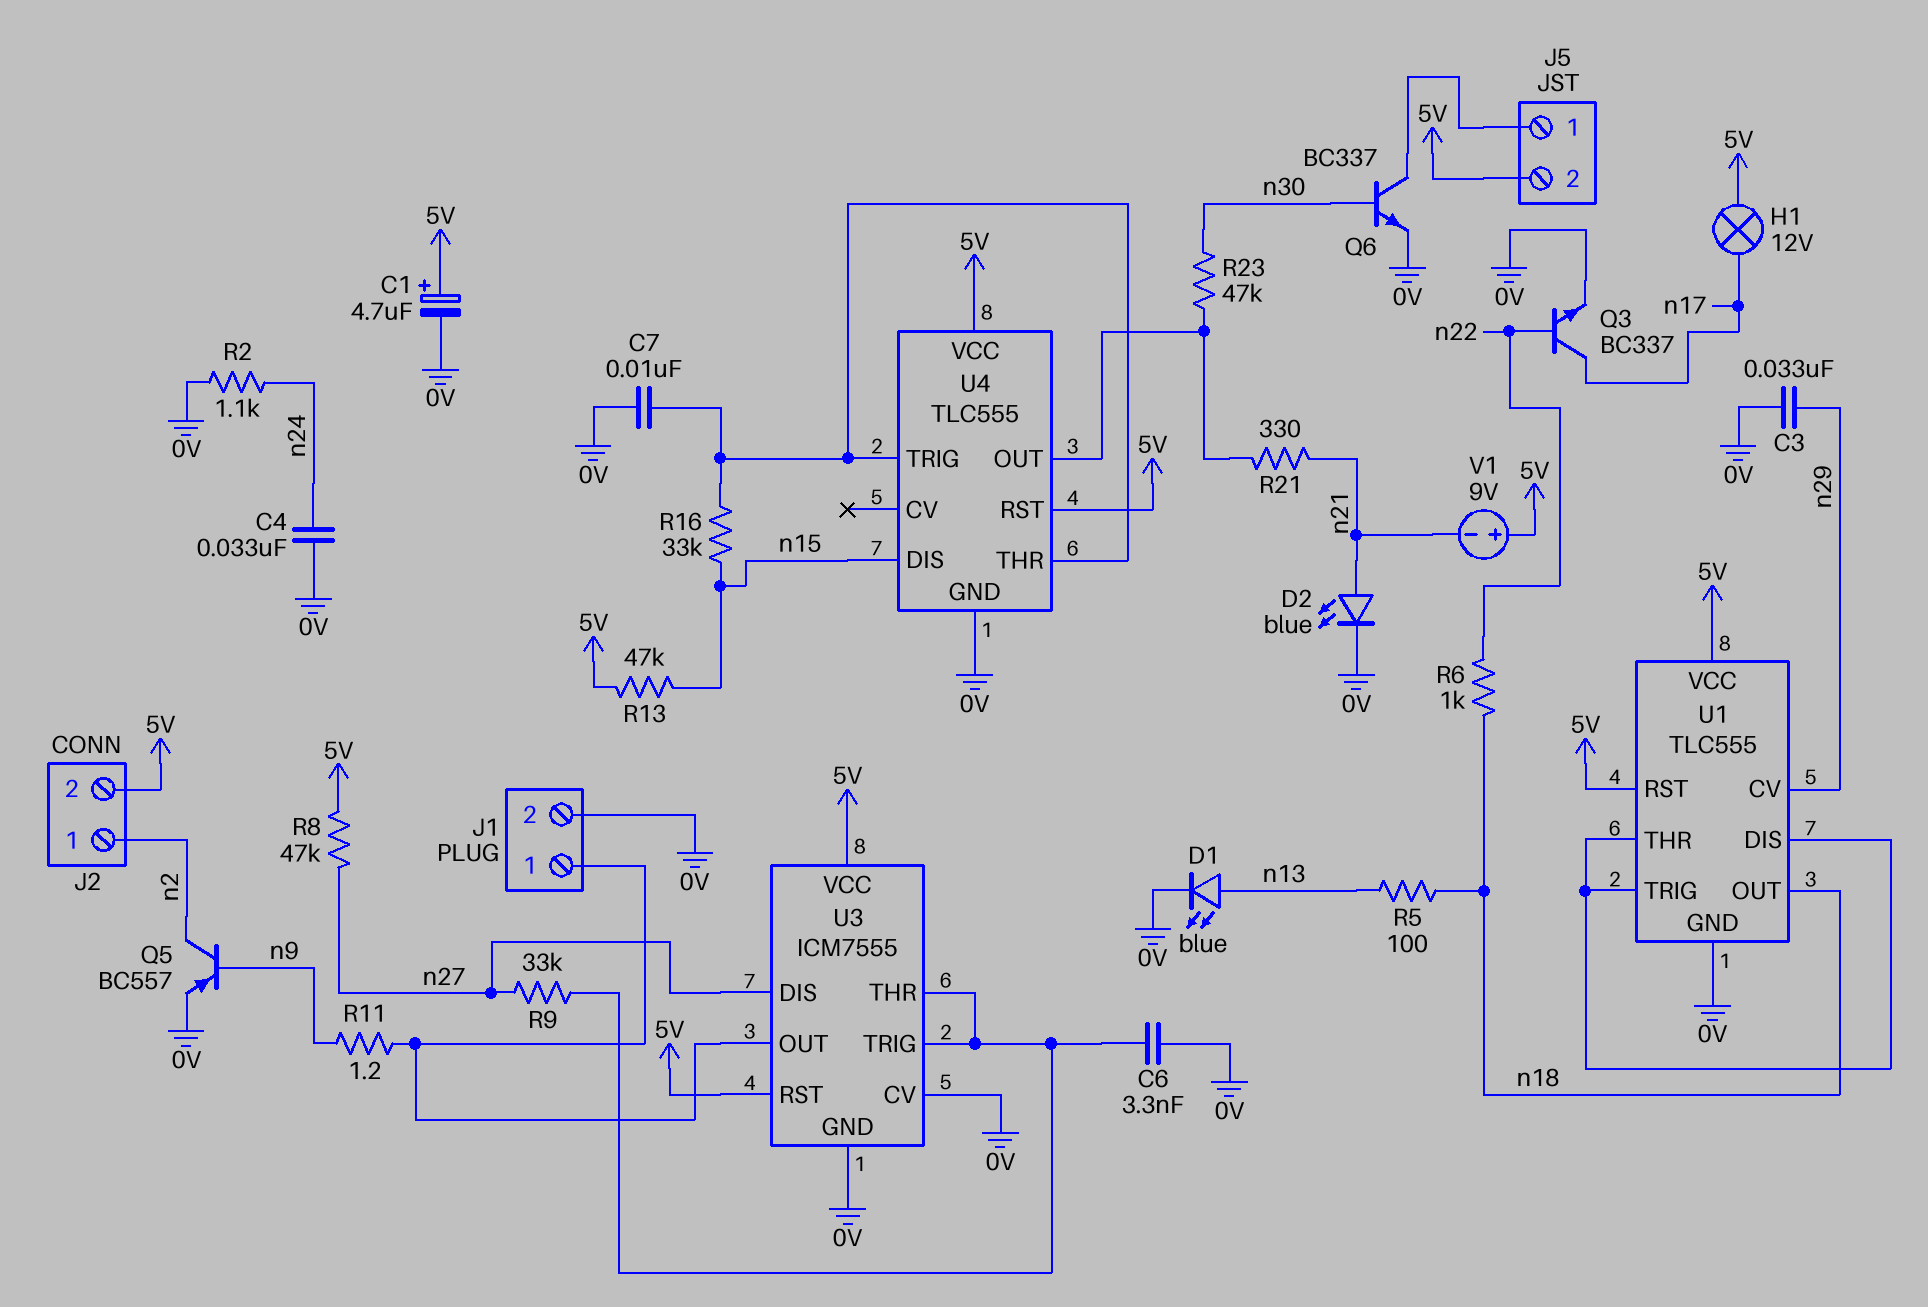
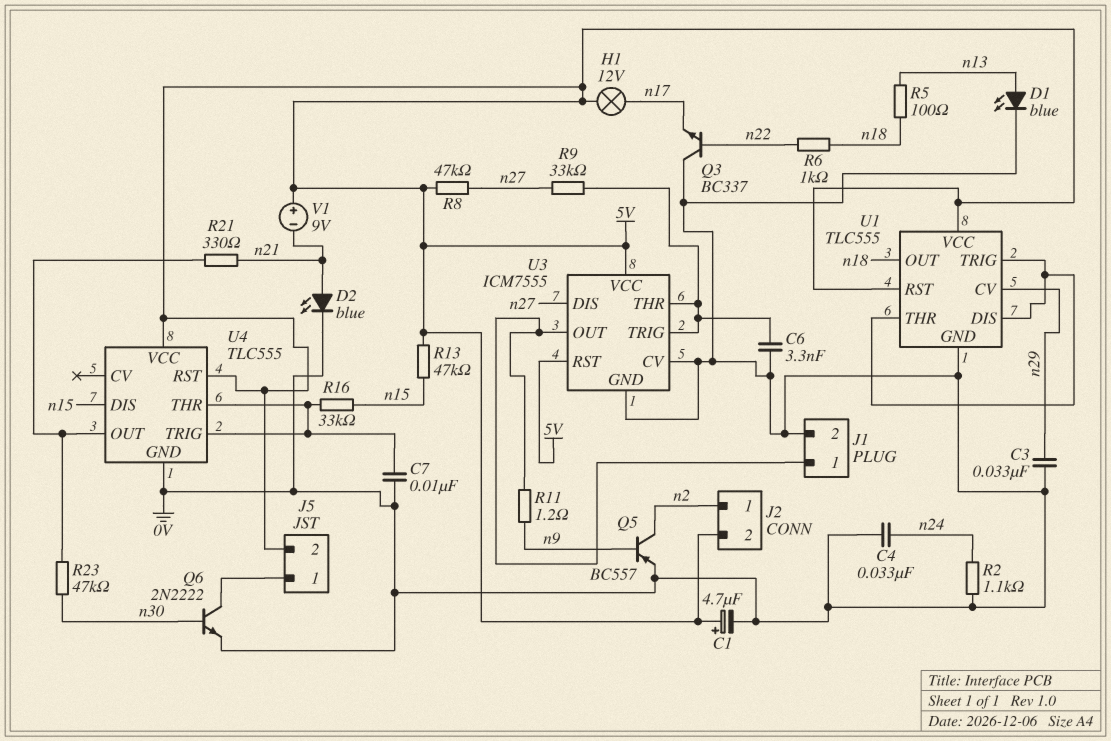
Q3: NPN BC337 (B n22, C n17, E 0V) -> NPN BC337 (B n22, C 0V, E n17)
Q6: NPN BC337 (B n30, C J5/1, E 0V) -> NPN 2N2222 (B n30, C J5/1, E 0V)

